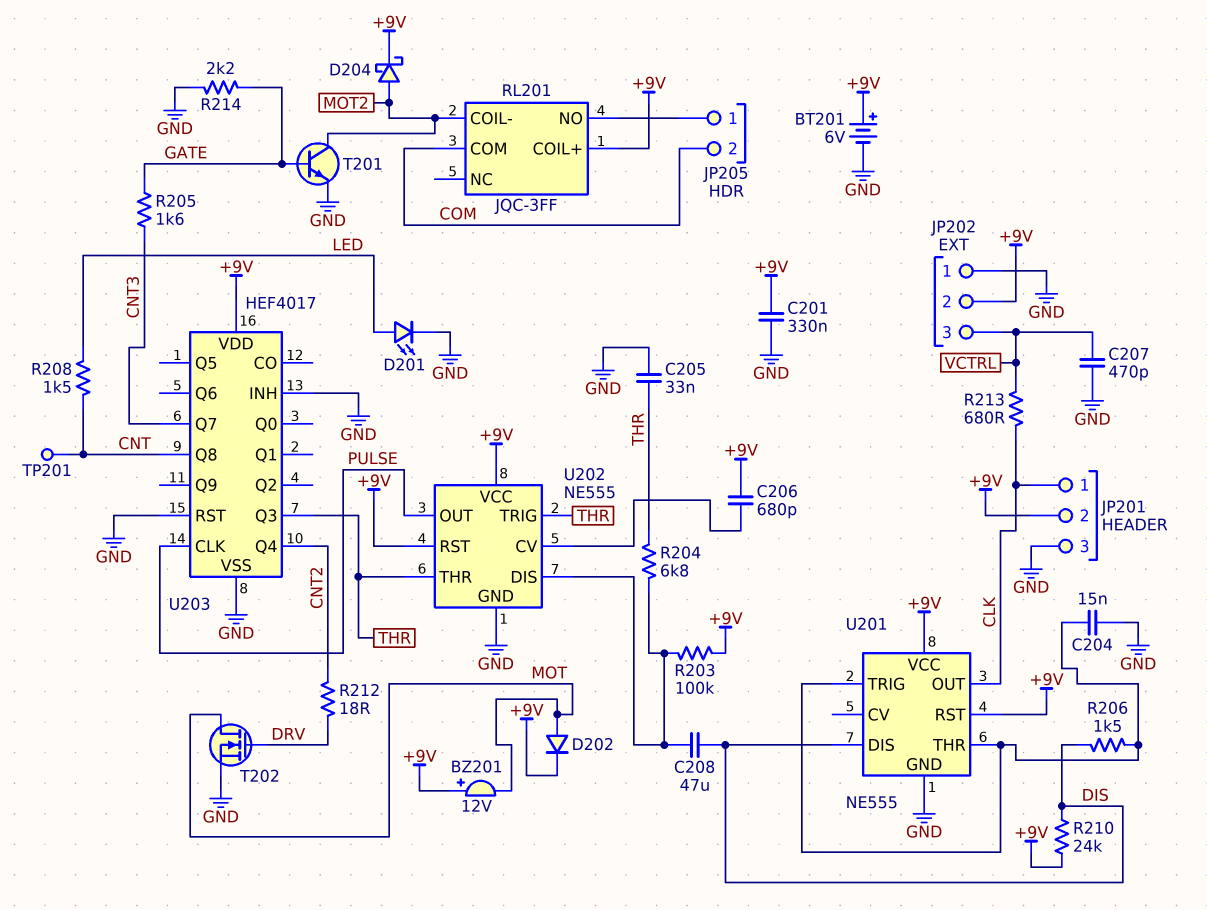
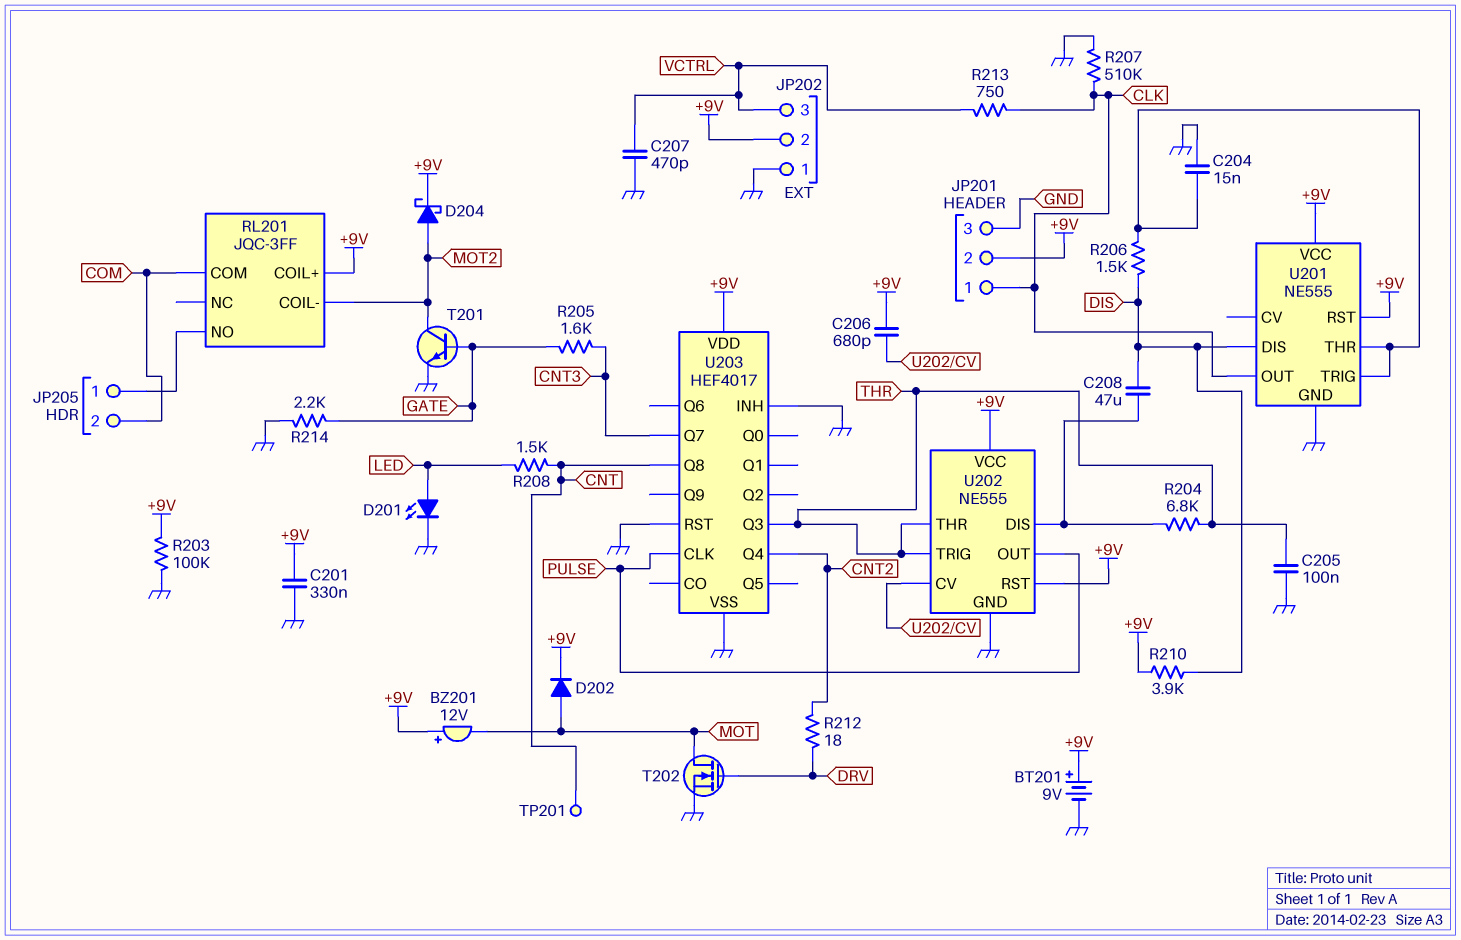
BT201: 6V (plus +9V, minus GND) -> 9V (plus +9V, minus GND)
C205: 33nF (GND, THR) -> 100nF (GND, THR)
R203: 100k (+9V, U202/DIS) -> 100k (+9V, GND)
R207: none -> 510k (CLK, GND)
R210: 24k (+9V, DIS) -> 3.9k (+9V, DIS)
R213: 680 (CLK, VCTRL) -> 750 (CLK, VCTRL)

